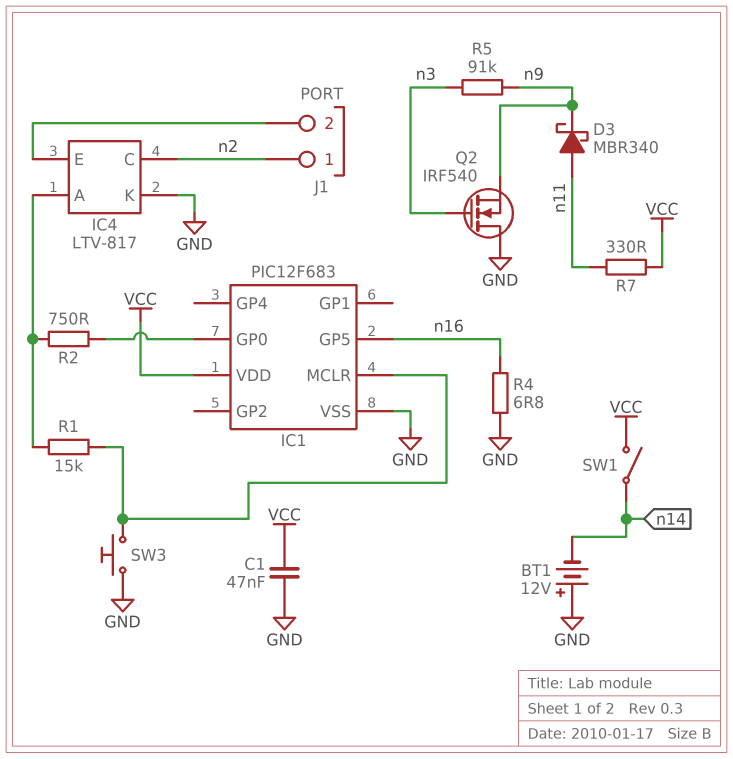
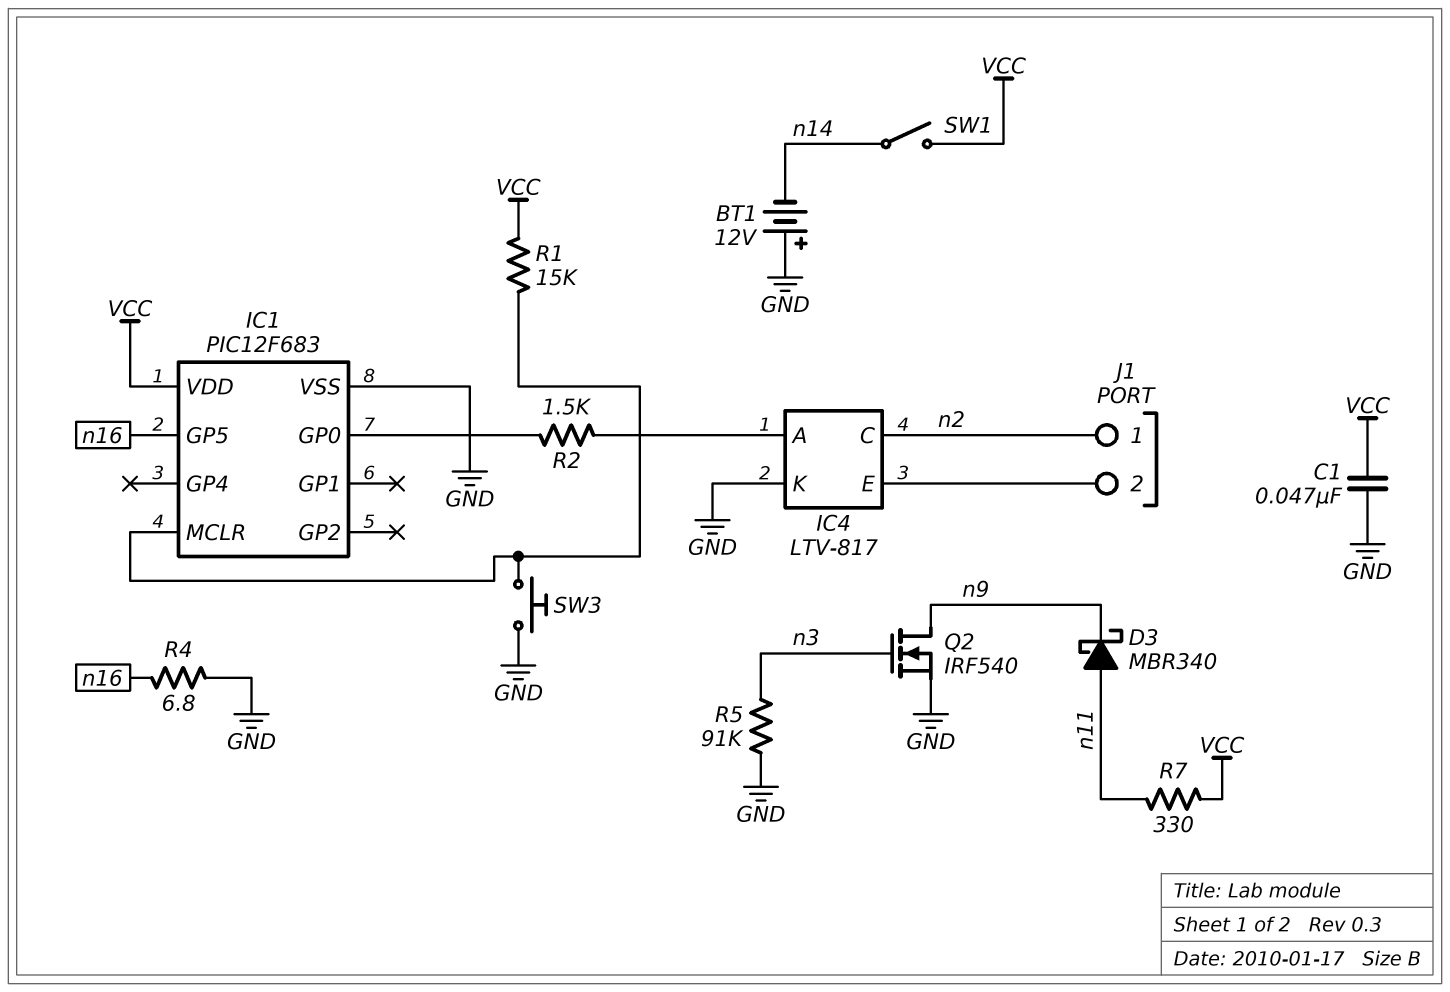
Q2: NMOS IRF540 (G n3, D GND, S n9) -> NMOS IRF540 (G n3, D n9, S GND)
R1: 15k (IC1/MCLR, IC4/A) -> 15k (IC1/MCLR, VCC)
R2: 750 (IC1/GP0, IC4/A) -> 1.5k (IC1/GP0, IC4/A)
R5: 91k (n3, n9) -> 91k (GND, n3)

